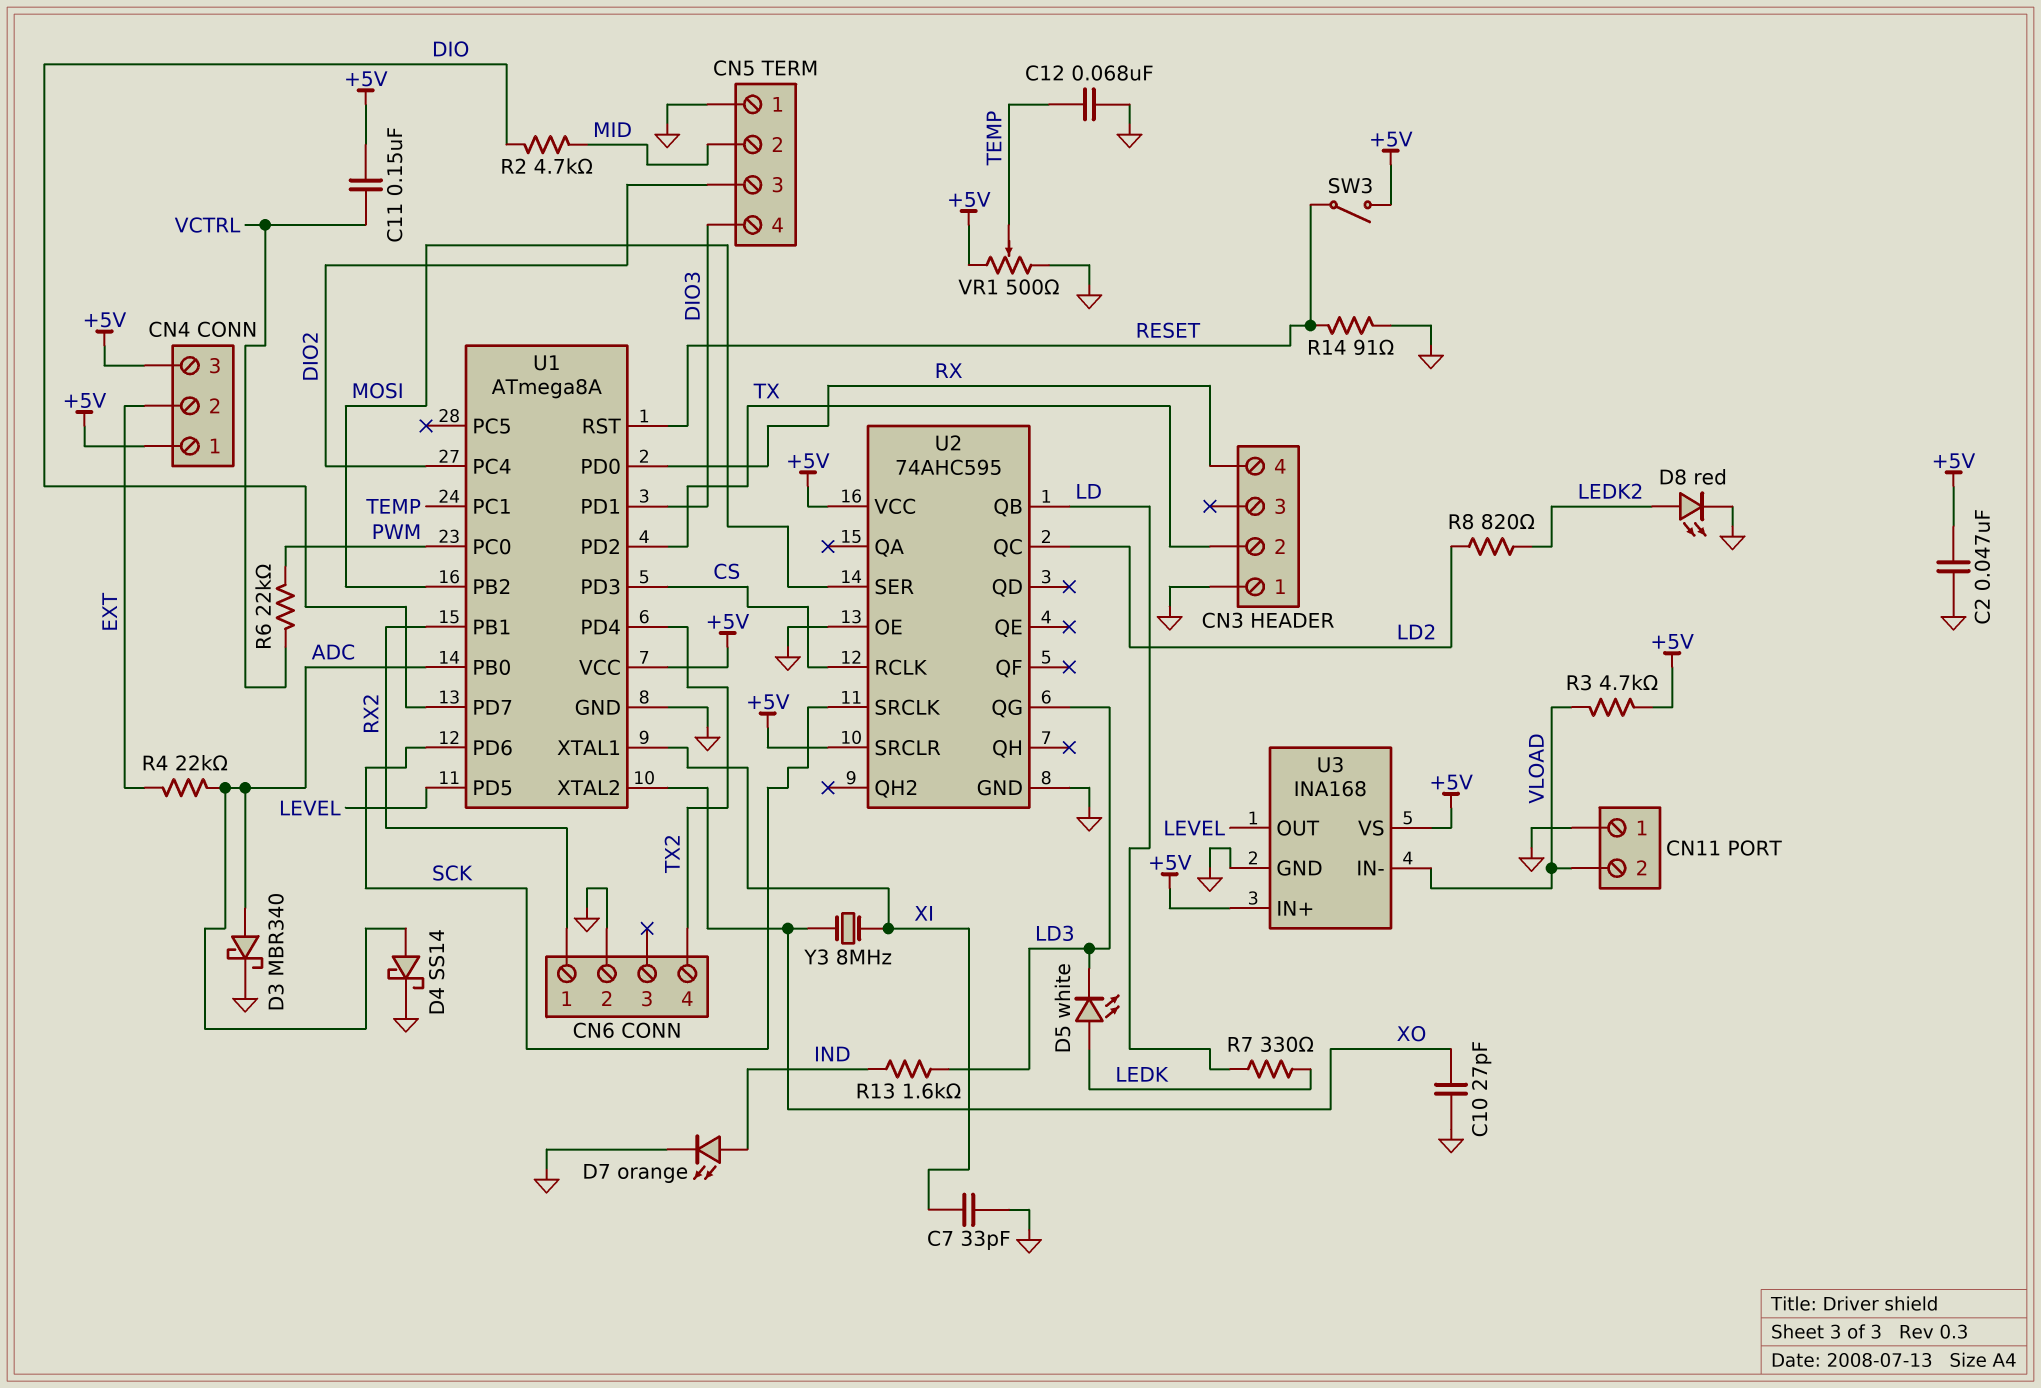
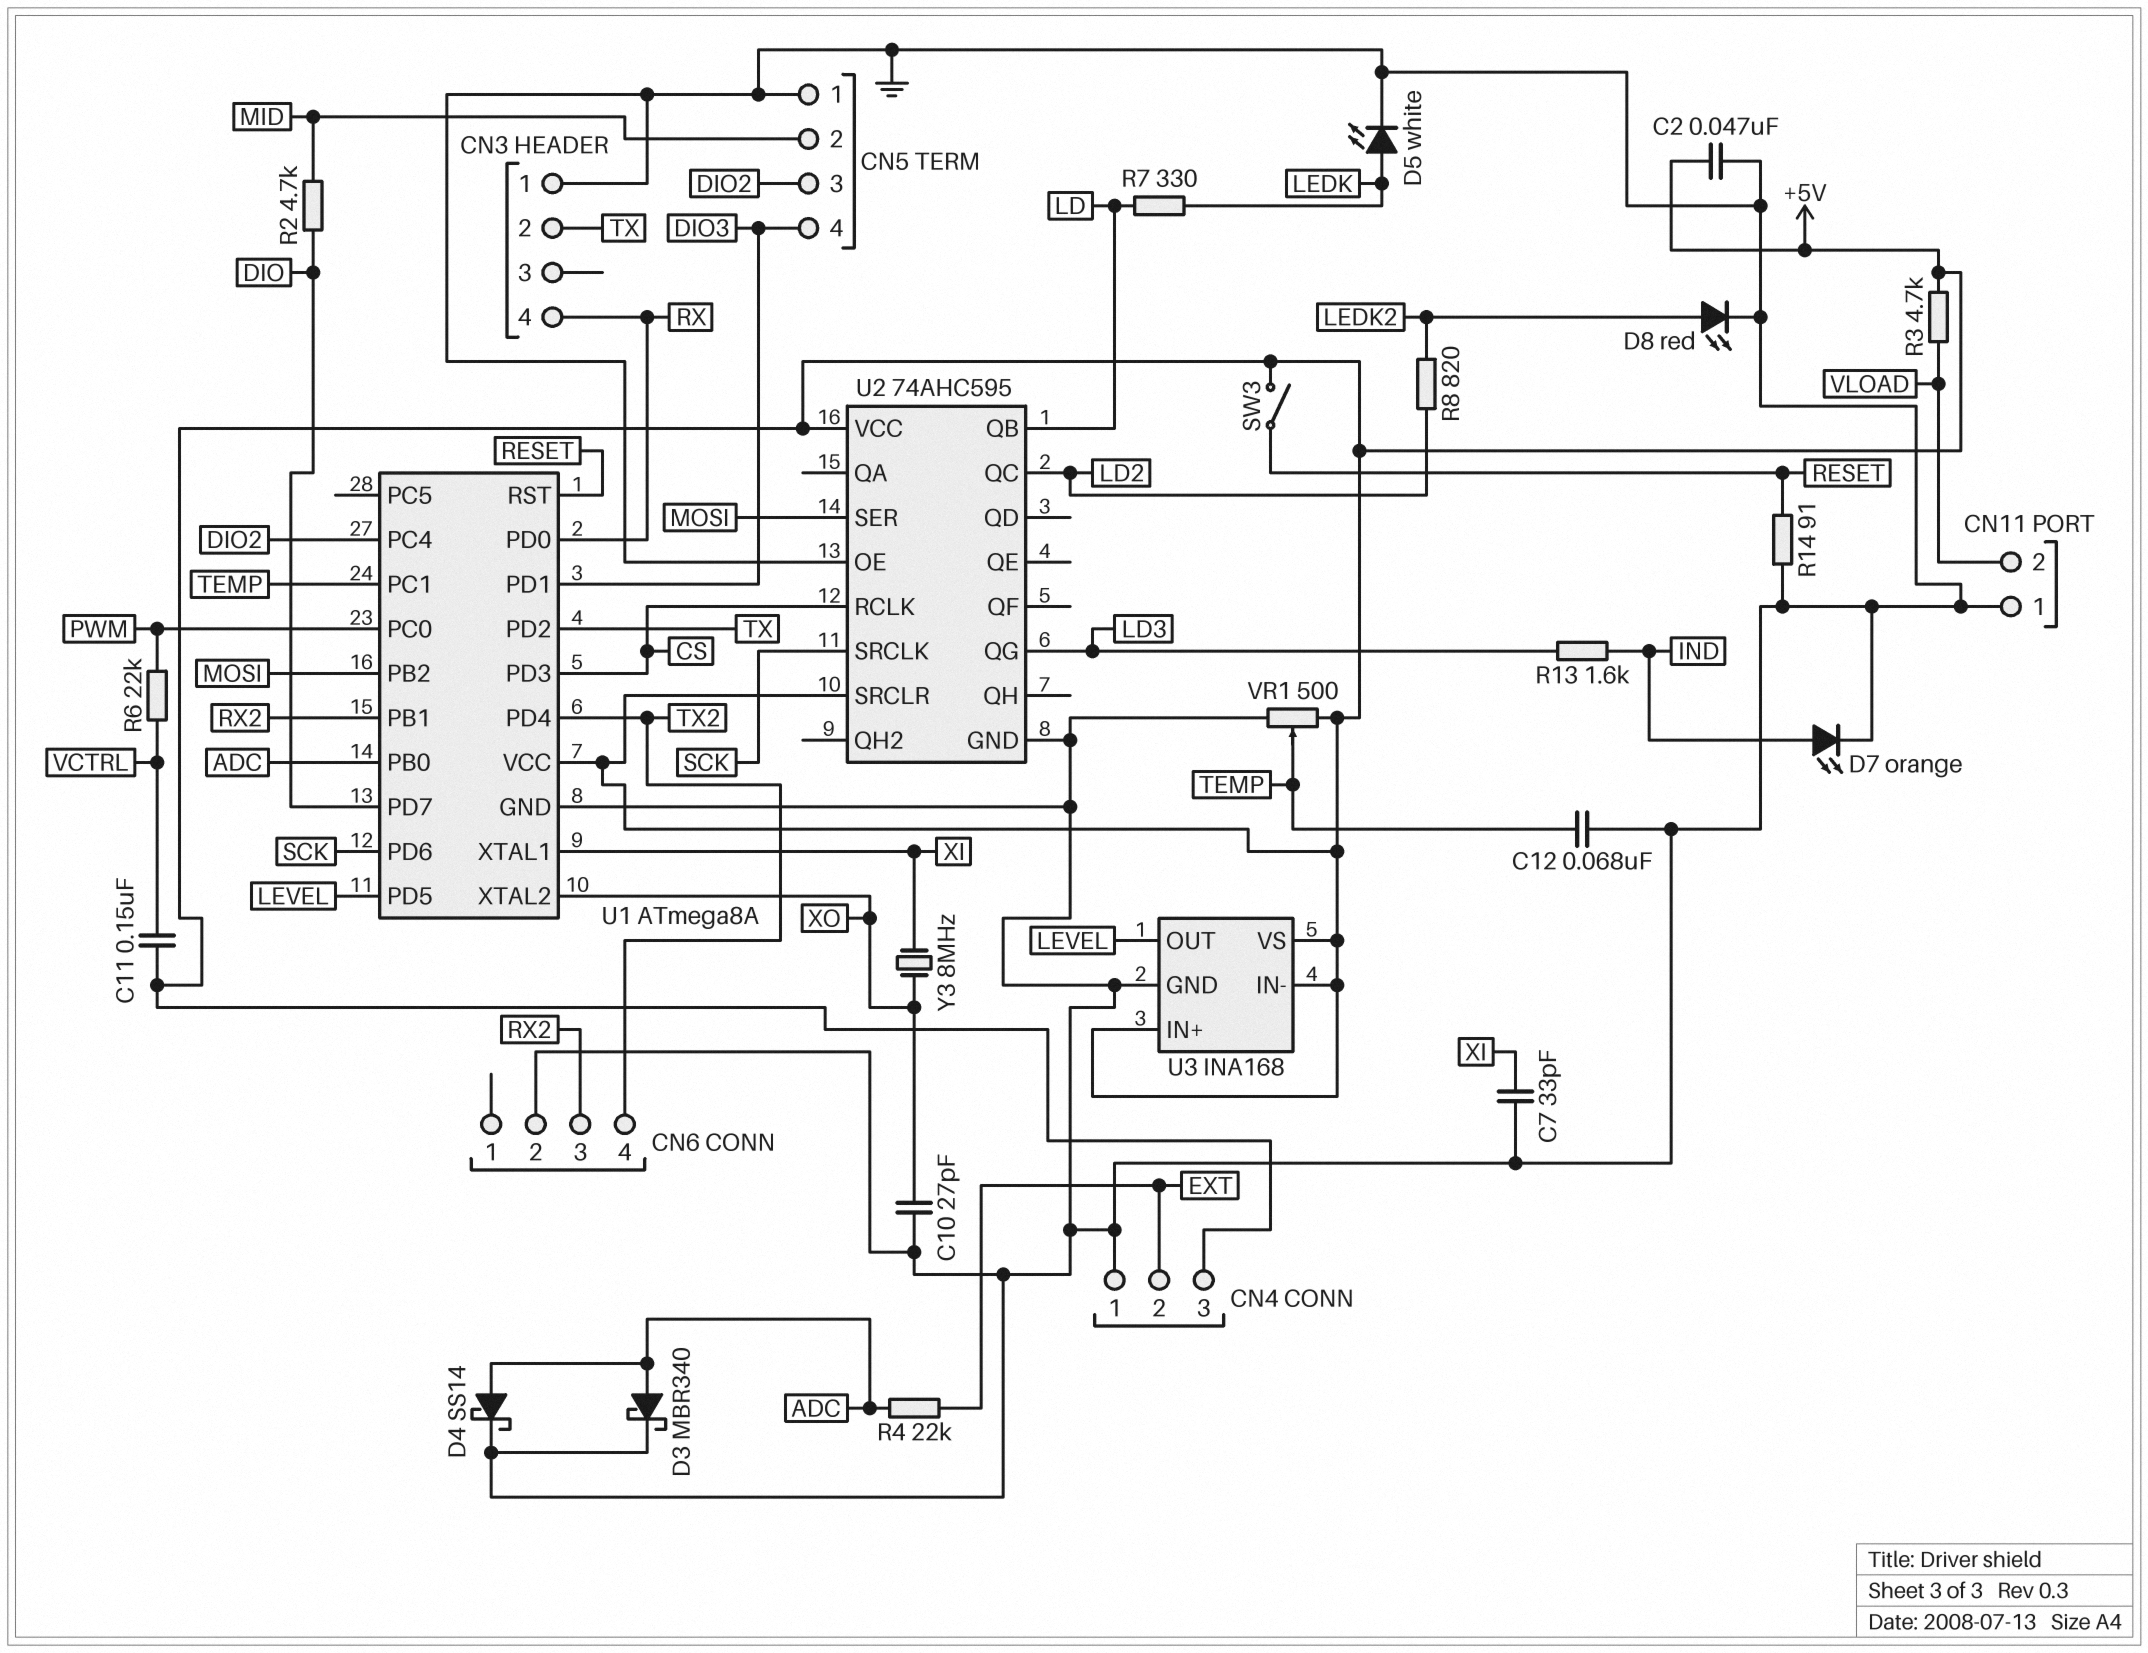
CN4 pin 1: +5V -> GND
CN6 pin 1: RX2 -> none
CN6 pin 3: none -> RX2
D5: LED white (A LEDK, K LD3) -> LED white (A LEDK, K GND)
U3 pin IN-: VLOAD -> +5V

